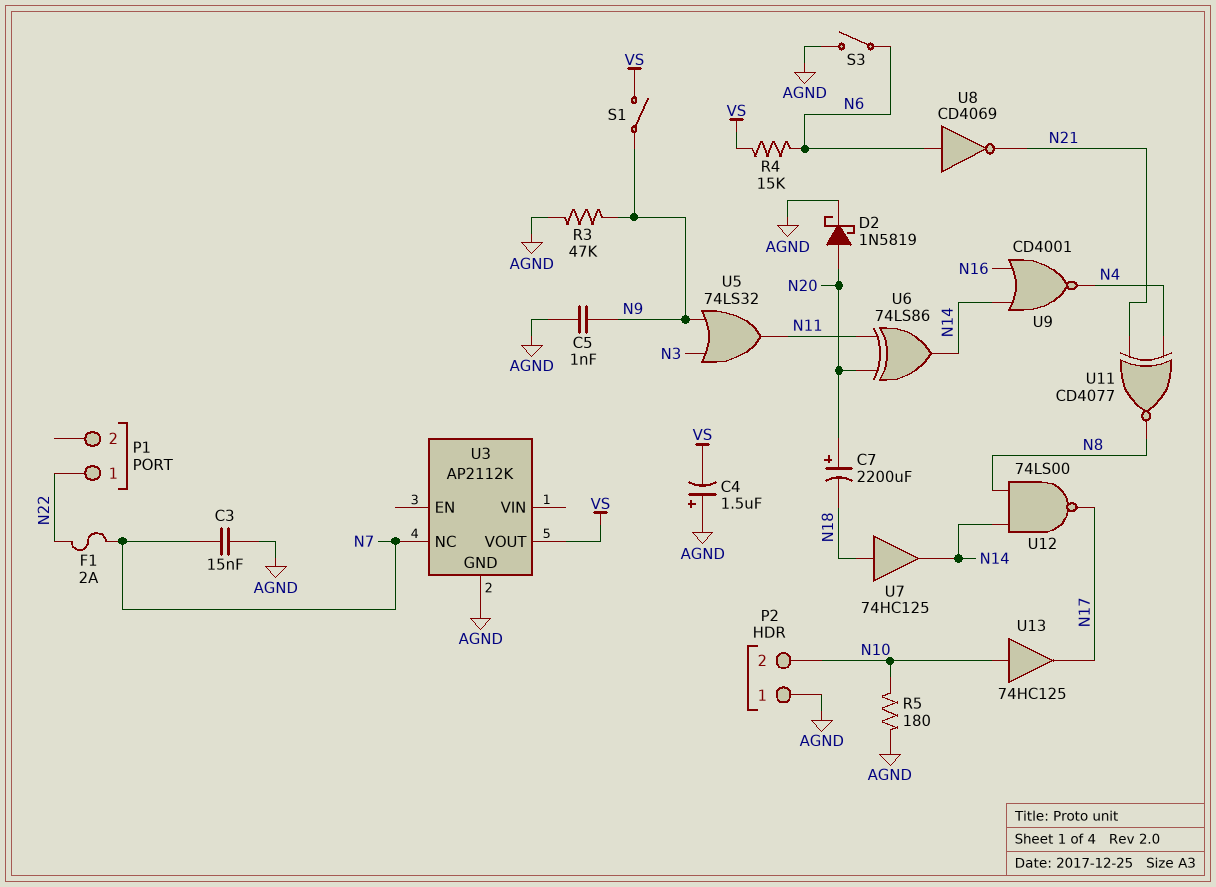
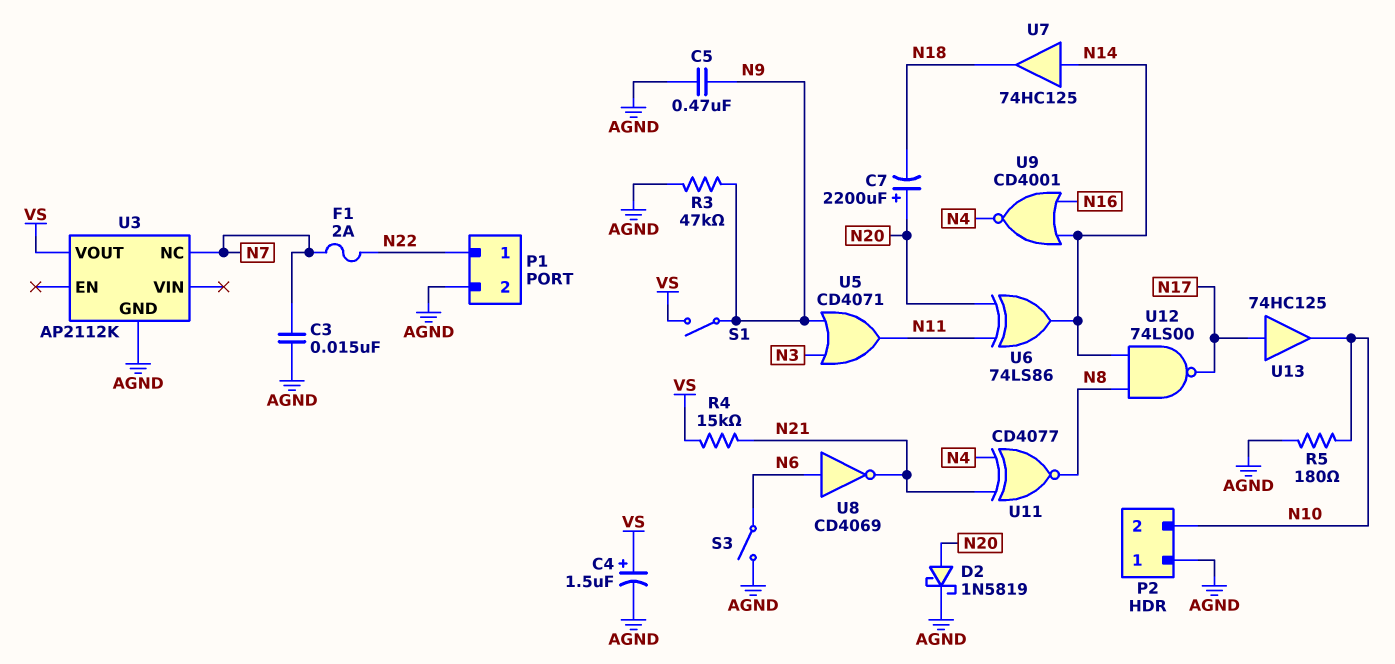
C4: 1.5uF (plus AGND, minus VS) -> 1.5uF (plus VS, minus AGND)
C5: 1nF (AGND, N9) -> 470nF (AGND, N9)
P1 pin 2: none -> AGND
R4: 15k (N6, VS) -> 15k (N21, VS)
U5: OR 74LS32 (in N3, in N9, out N11) -> OR CD4071 (in N3, in N9, out N11)
U7: buffer 74HC125 (in N18, out N14) -> buffer 74HC125 (in N14, out N18)
U13: buffer 74HC125 (in N10, out N17) -> buffer 74HC125 (in N17, out N10)

